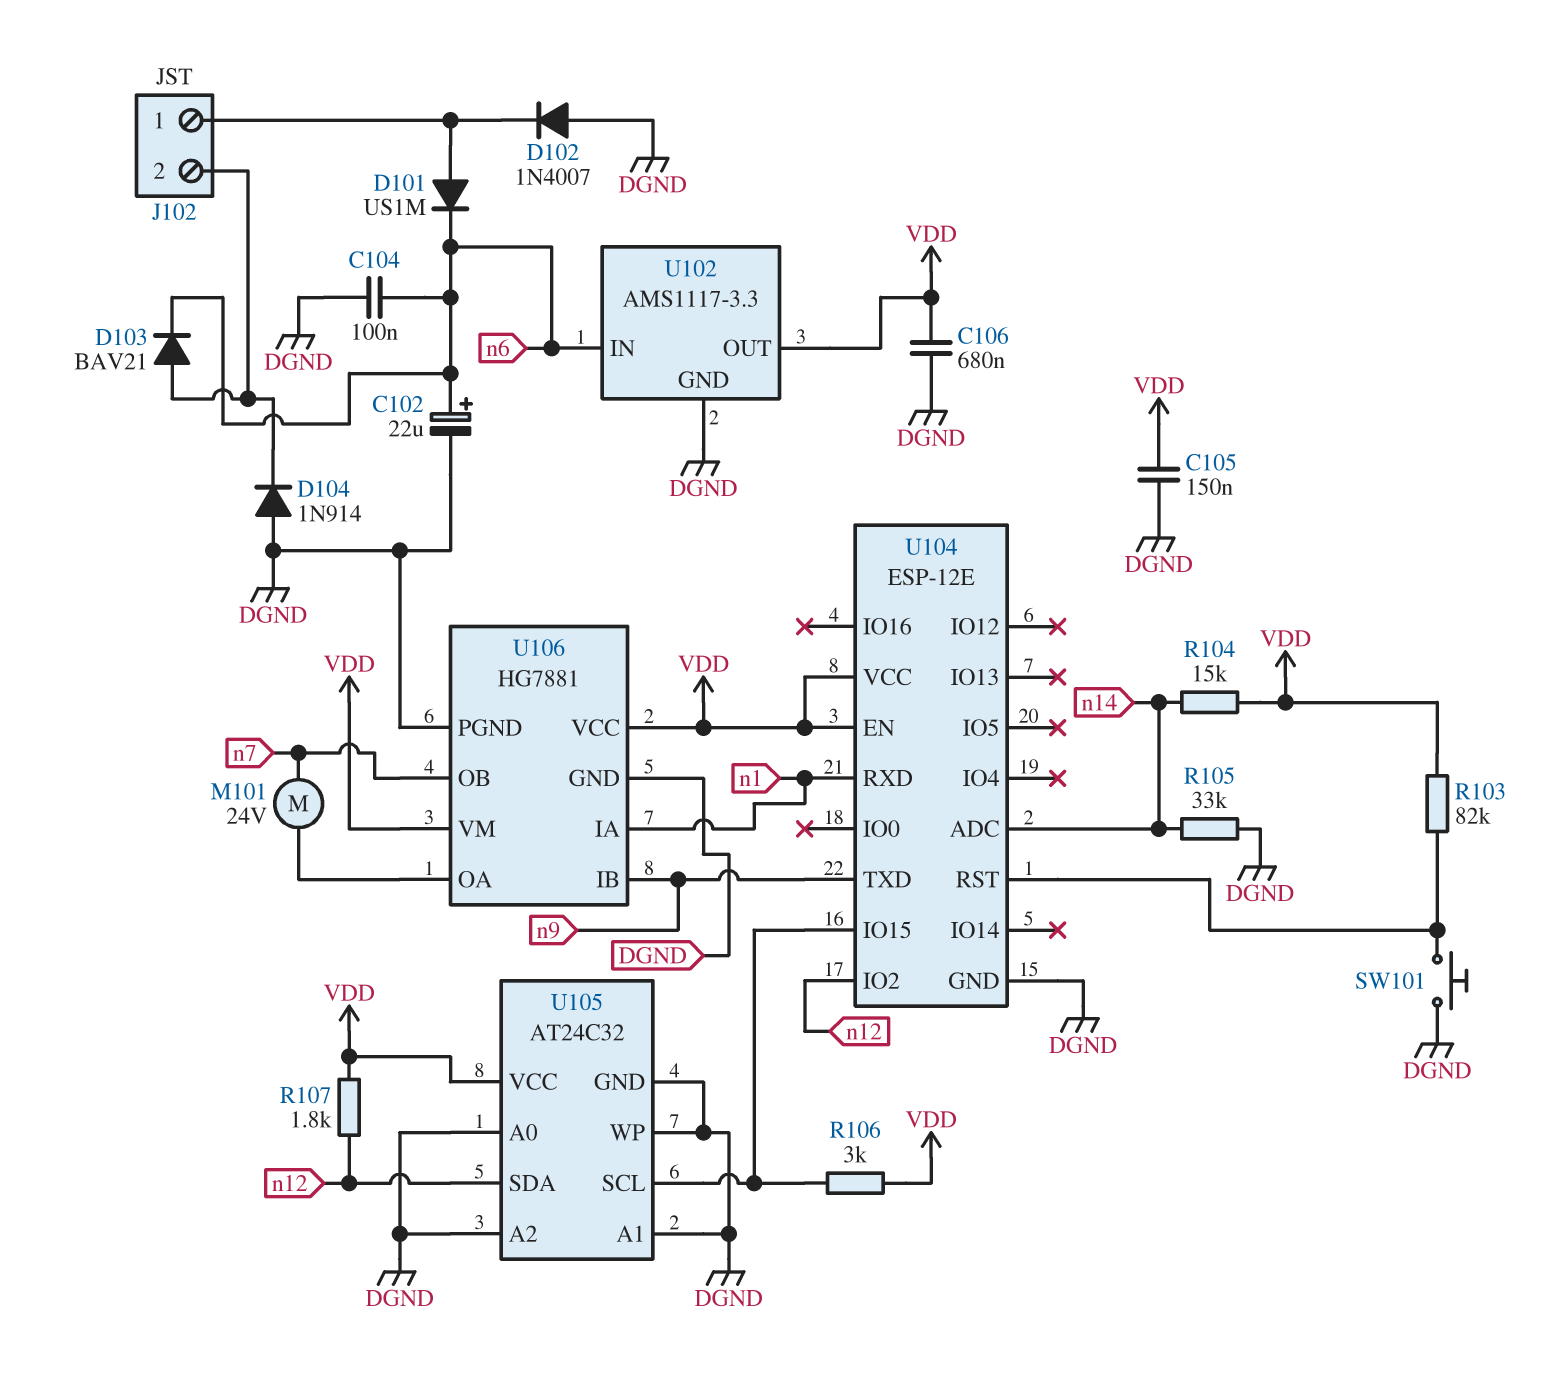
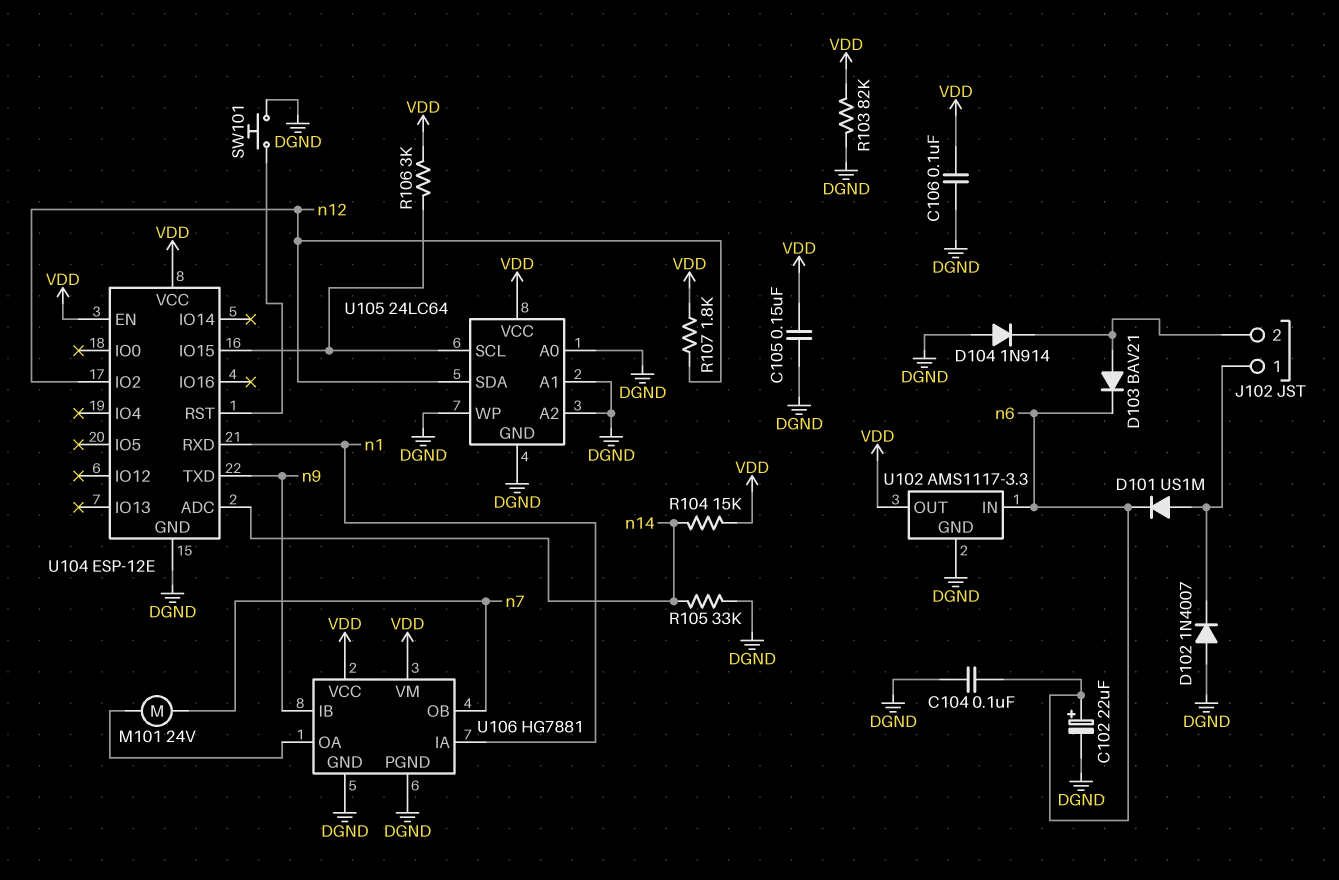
C106: 680nF (DGND, VDD) -> 100nF (DGND, VDD)
R103: 82k (U104/RST, VDD) -> 82k (DGND, VDD)
U105: AT24C32 -> 24LC64

